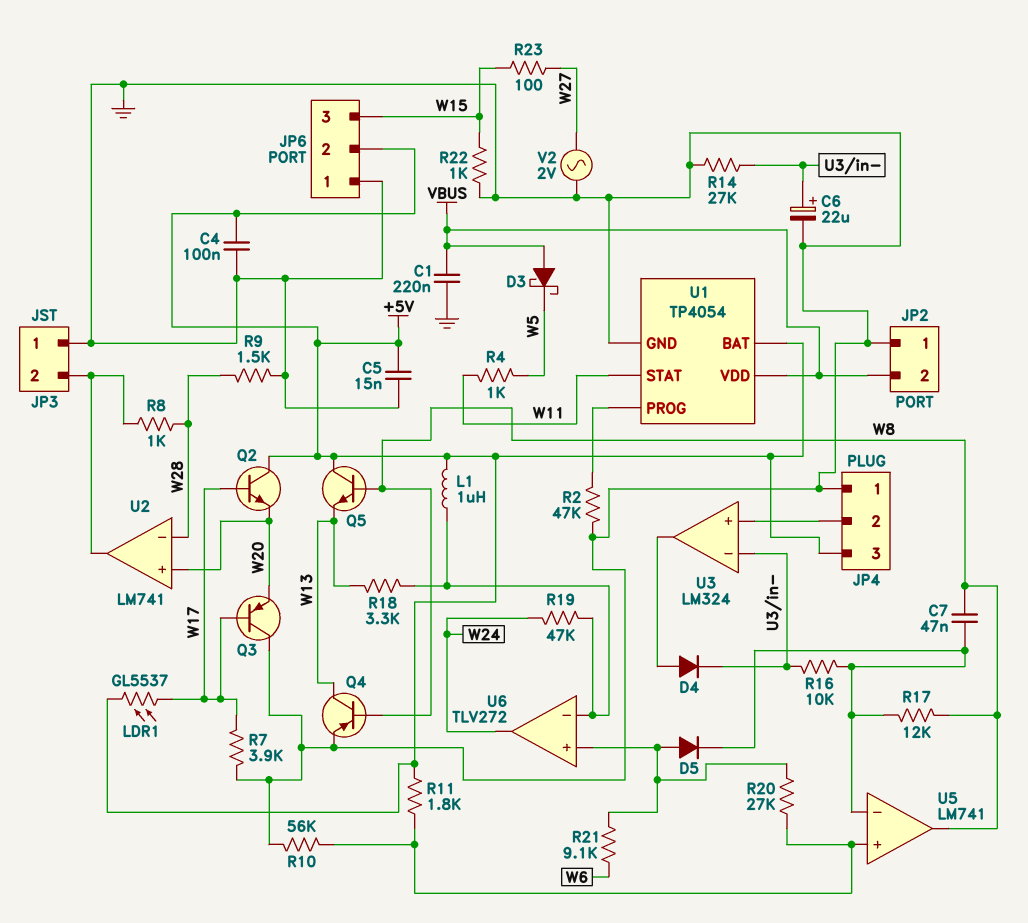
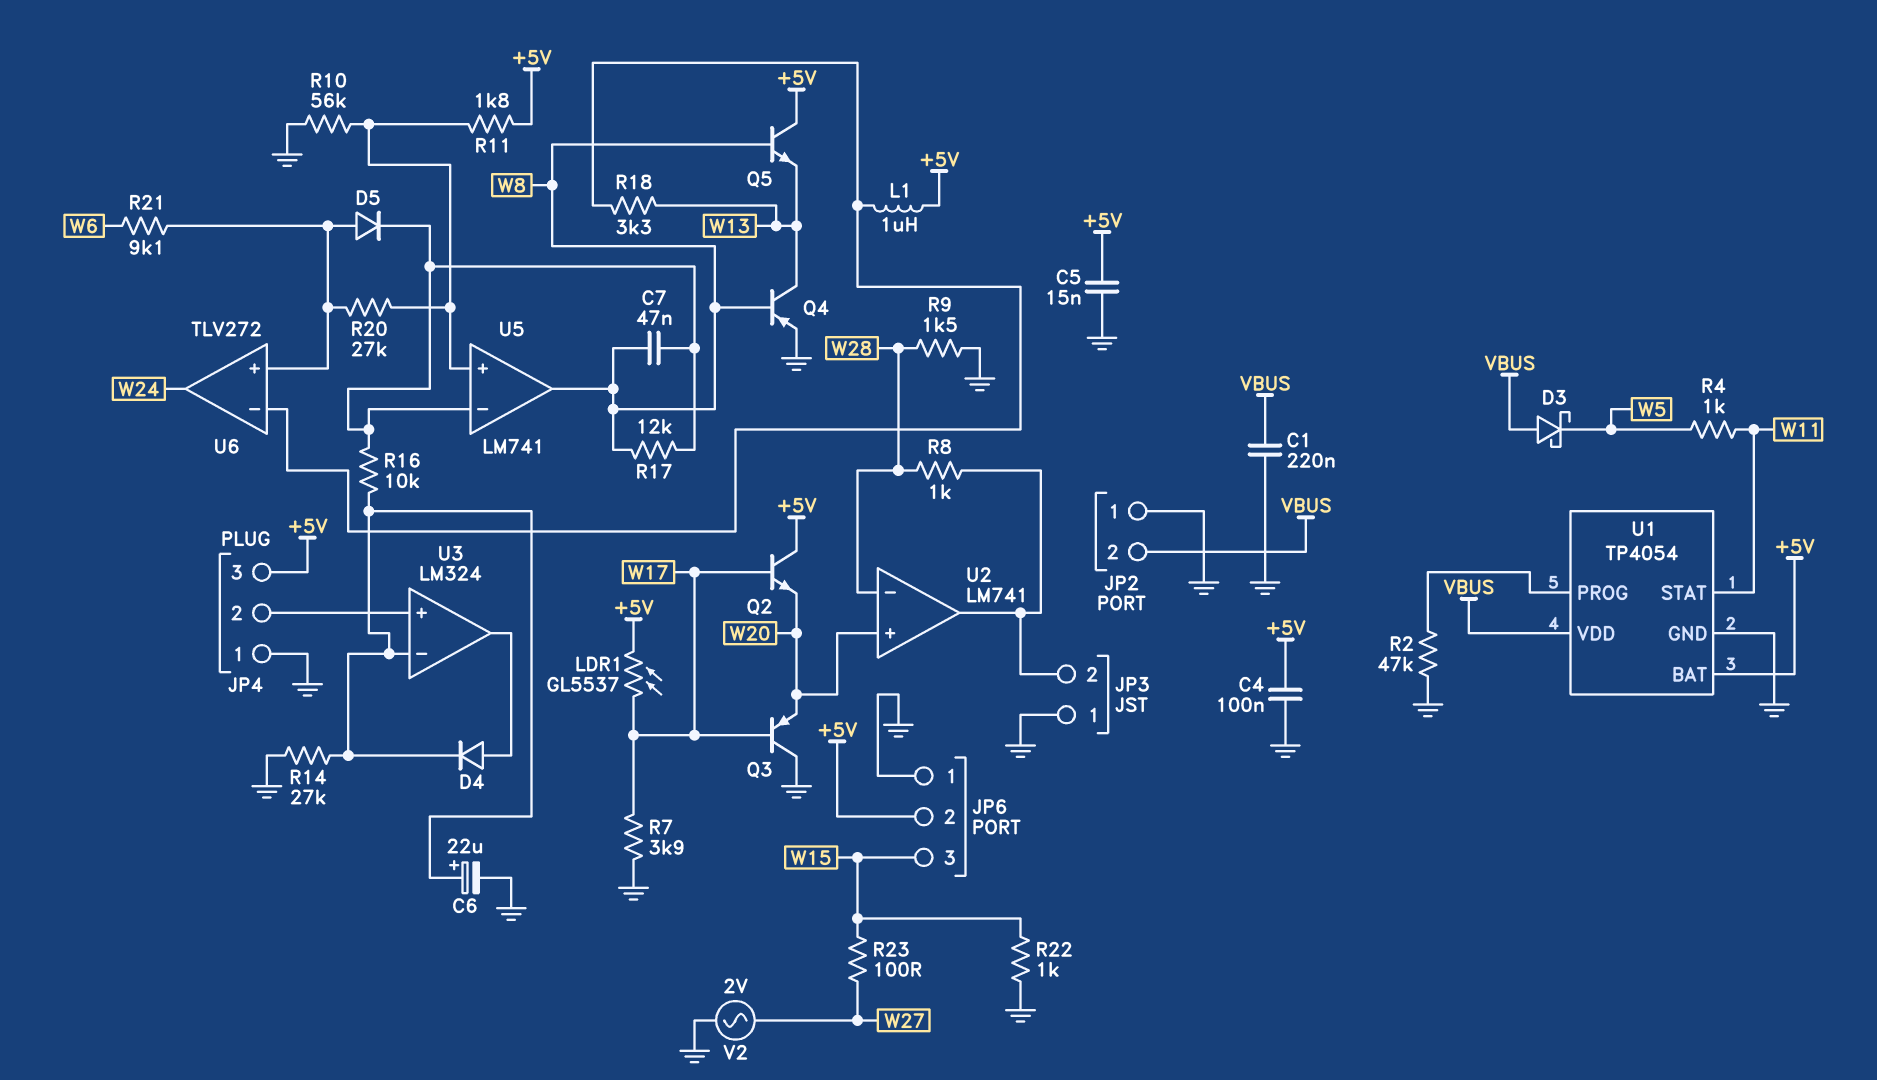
R19: 47k (U6/in-, W24) -> none

